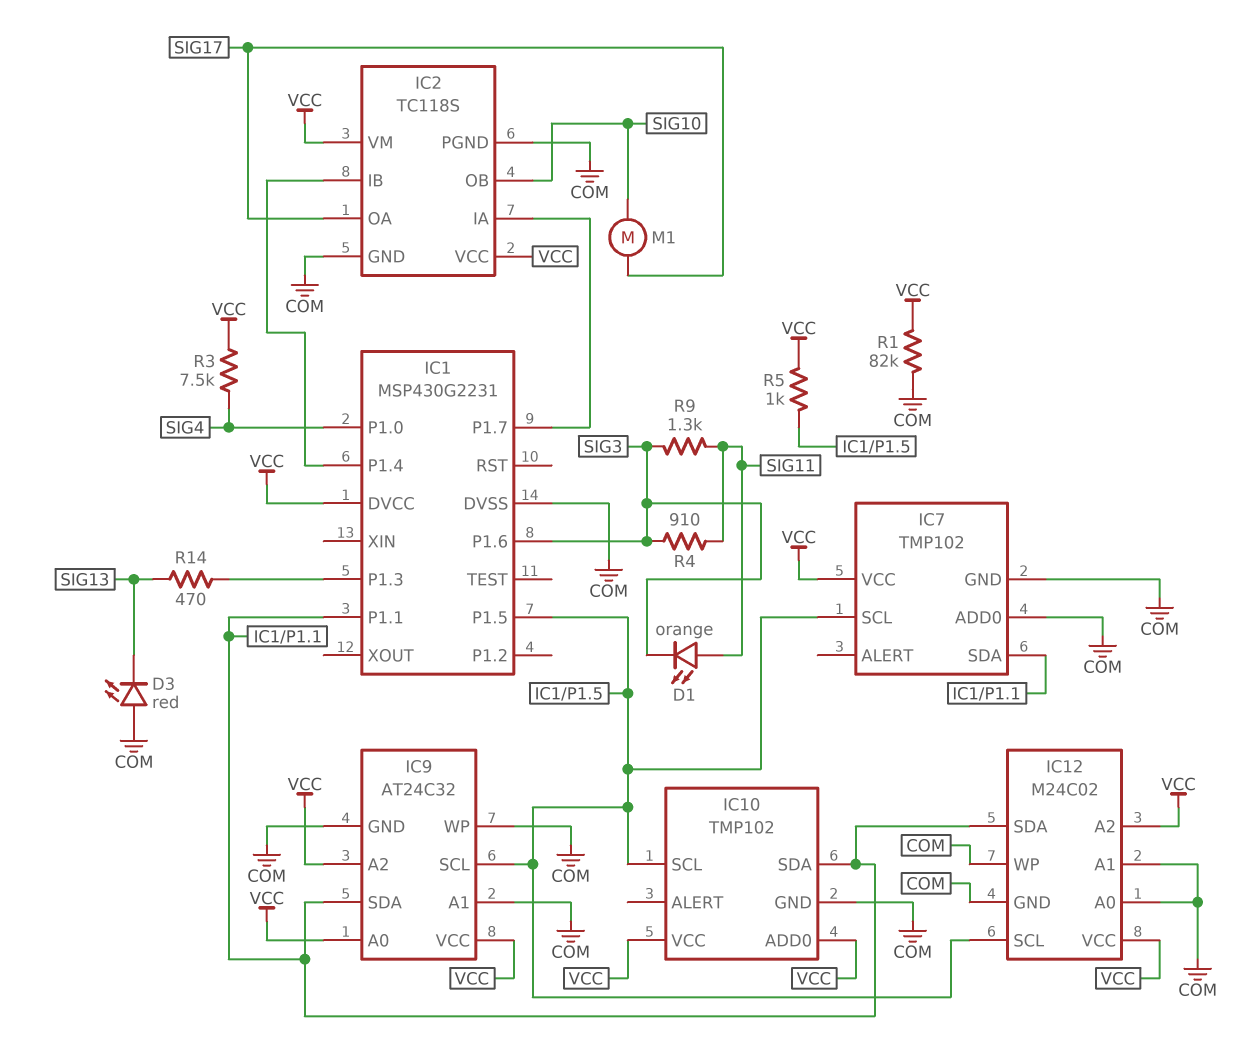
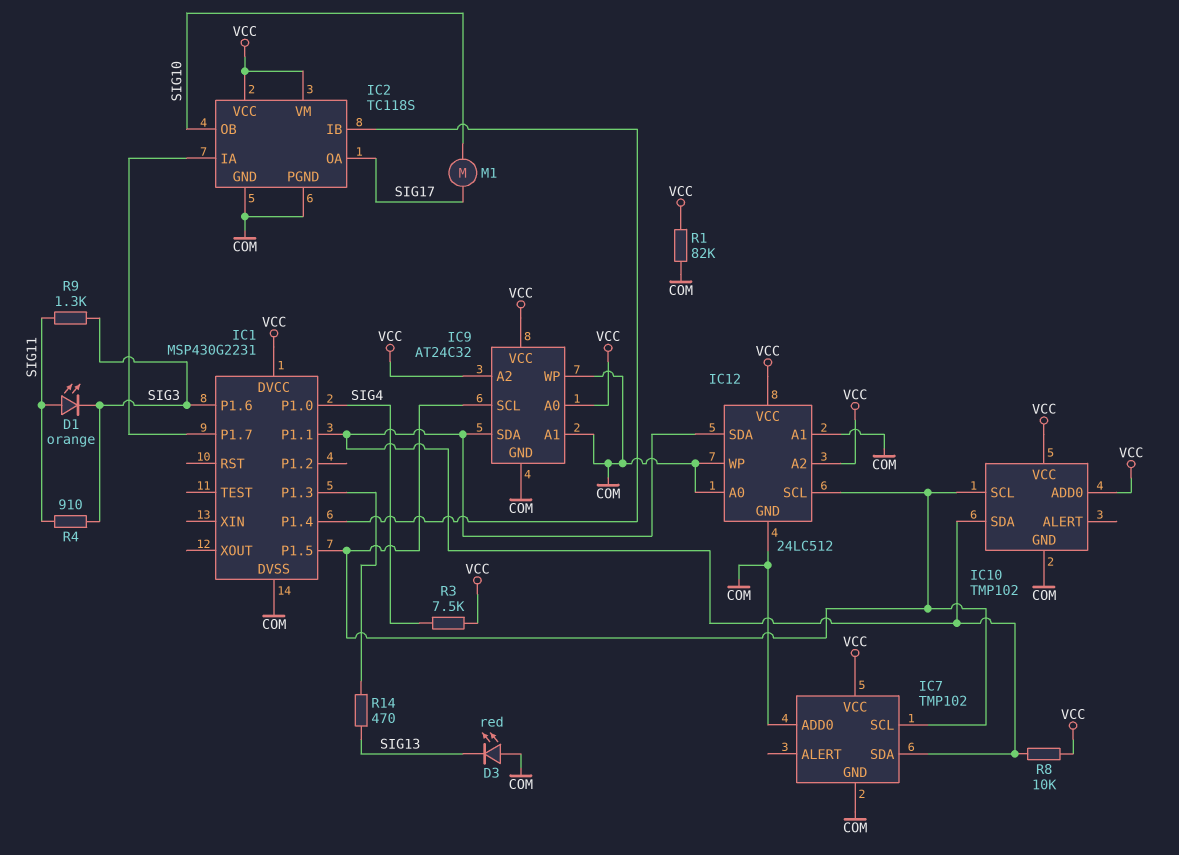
IC12: M24C02 -> 24LC512
R5: 1k (IC1/P1.5, VCC) -> none
R8: none -> 10k (IC1/P1.1, VCC)

